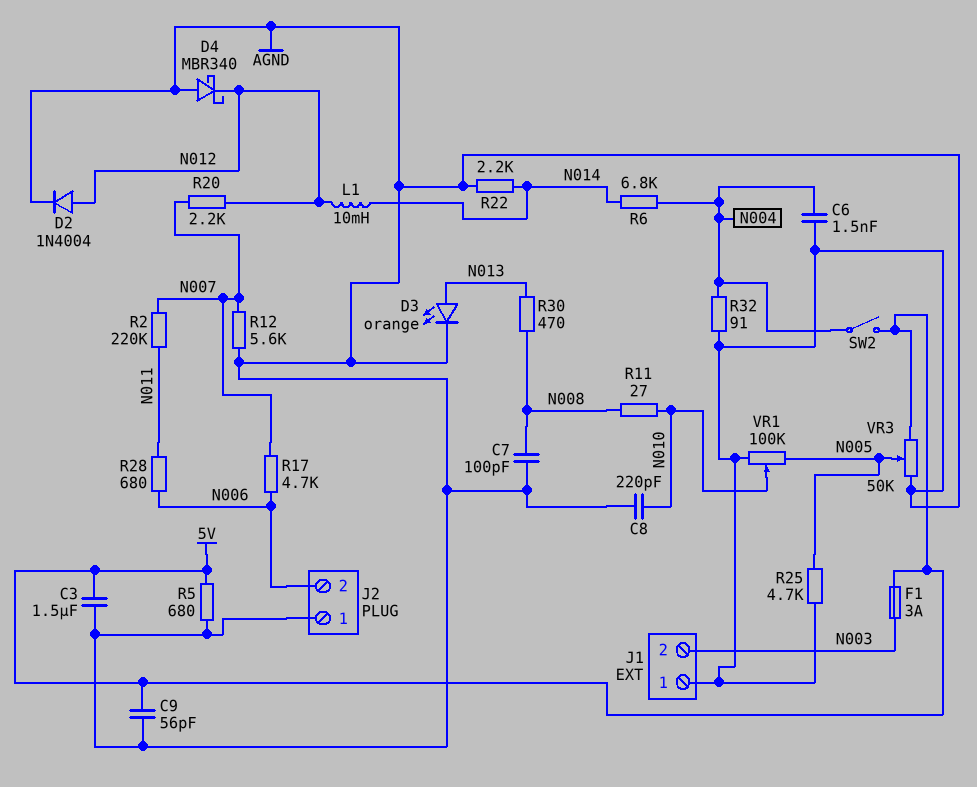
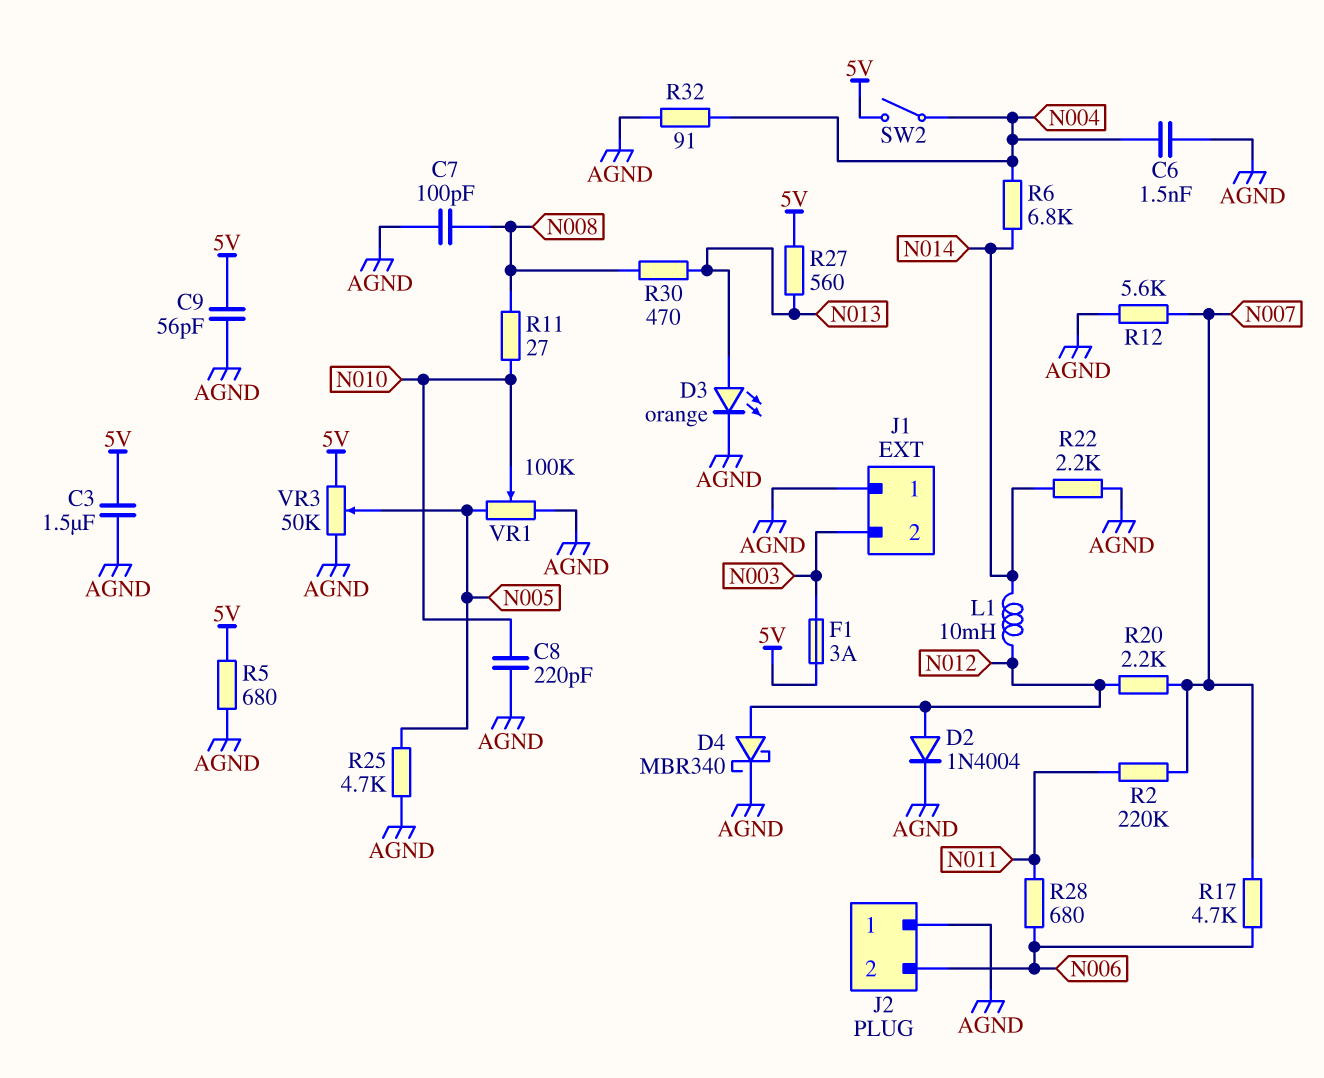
D4: schottky MBR340 (A AGND, K N012) -> schottky MBR340 (A N012, K AGND)
R27: none -> 560 (5V, N013)

